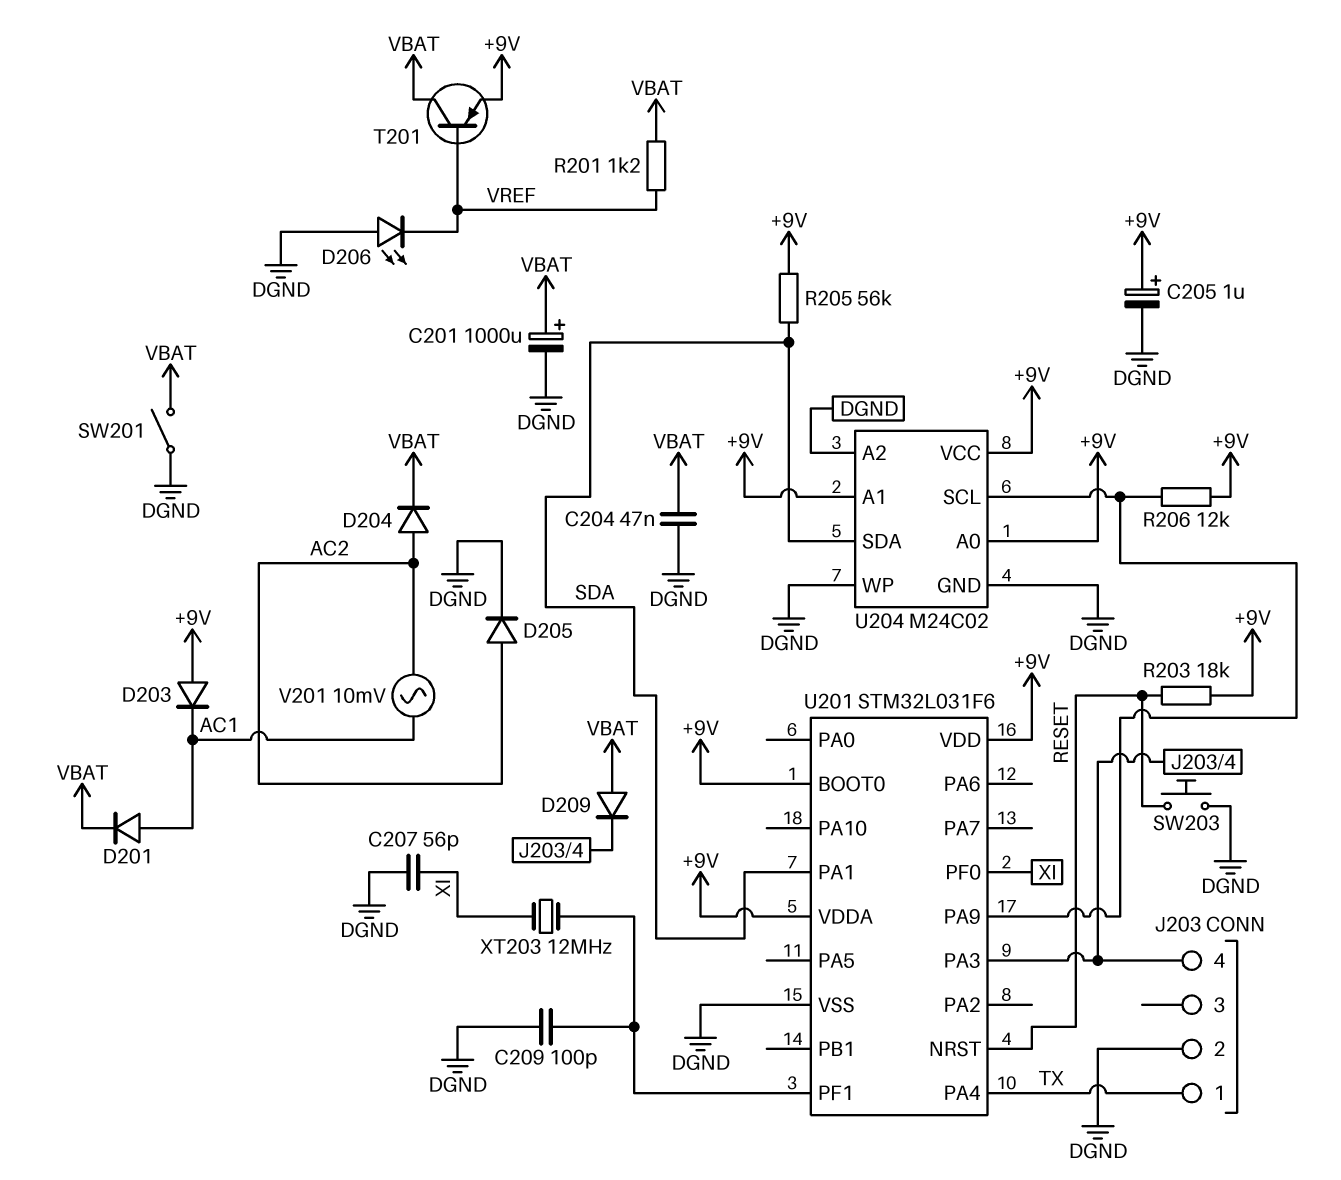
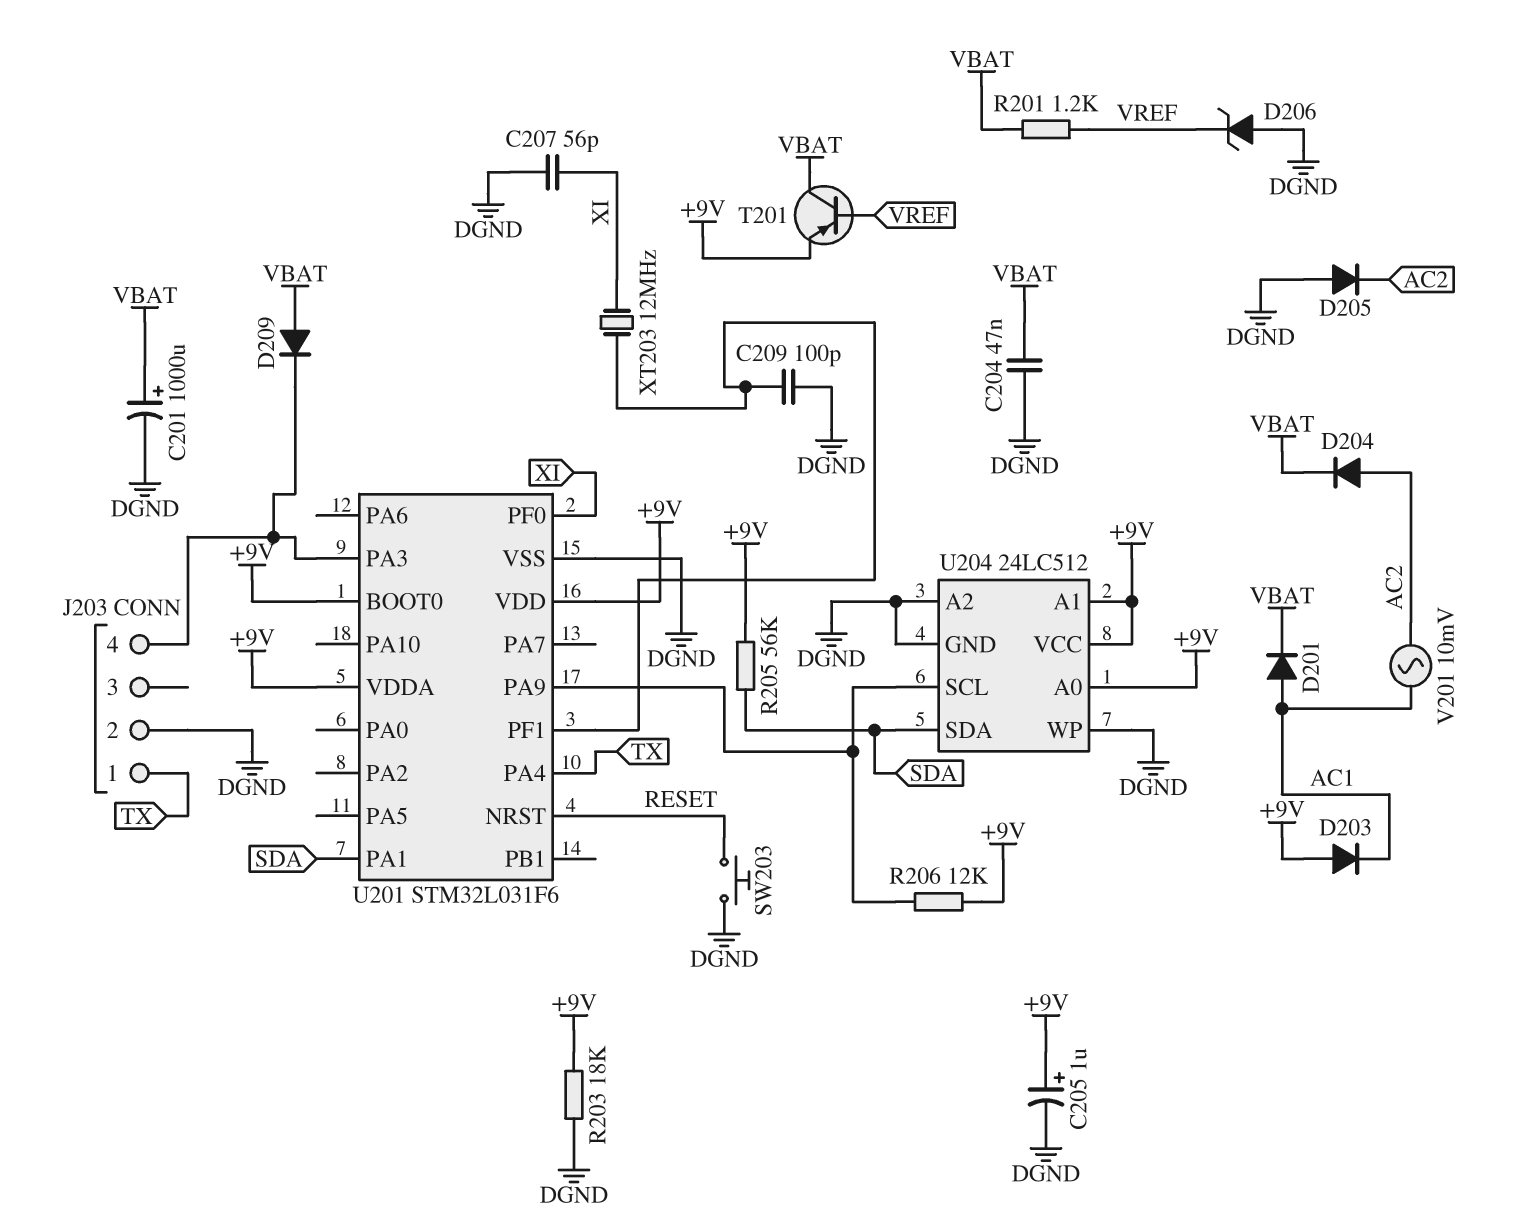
D205: diode (A AC2, K DGND) -> diode (A DGND, K AC2)
D206: LED (A DGND, K VREF) -> zener (A DGND, K VREF)
R203: 18k (+9V, RESET) -> 18k (+9V, DGND)
SW201: switch (DGND, VBAT) -> none
U204: M24C02 -> 24LC512

